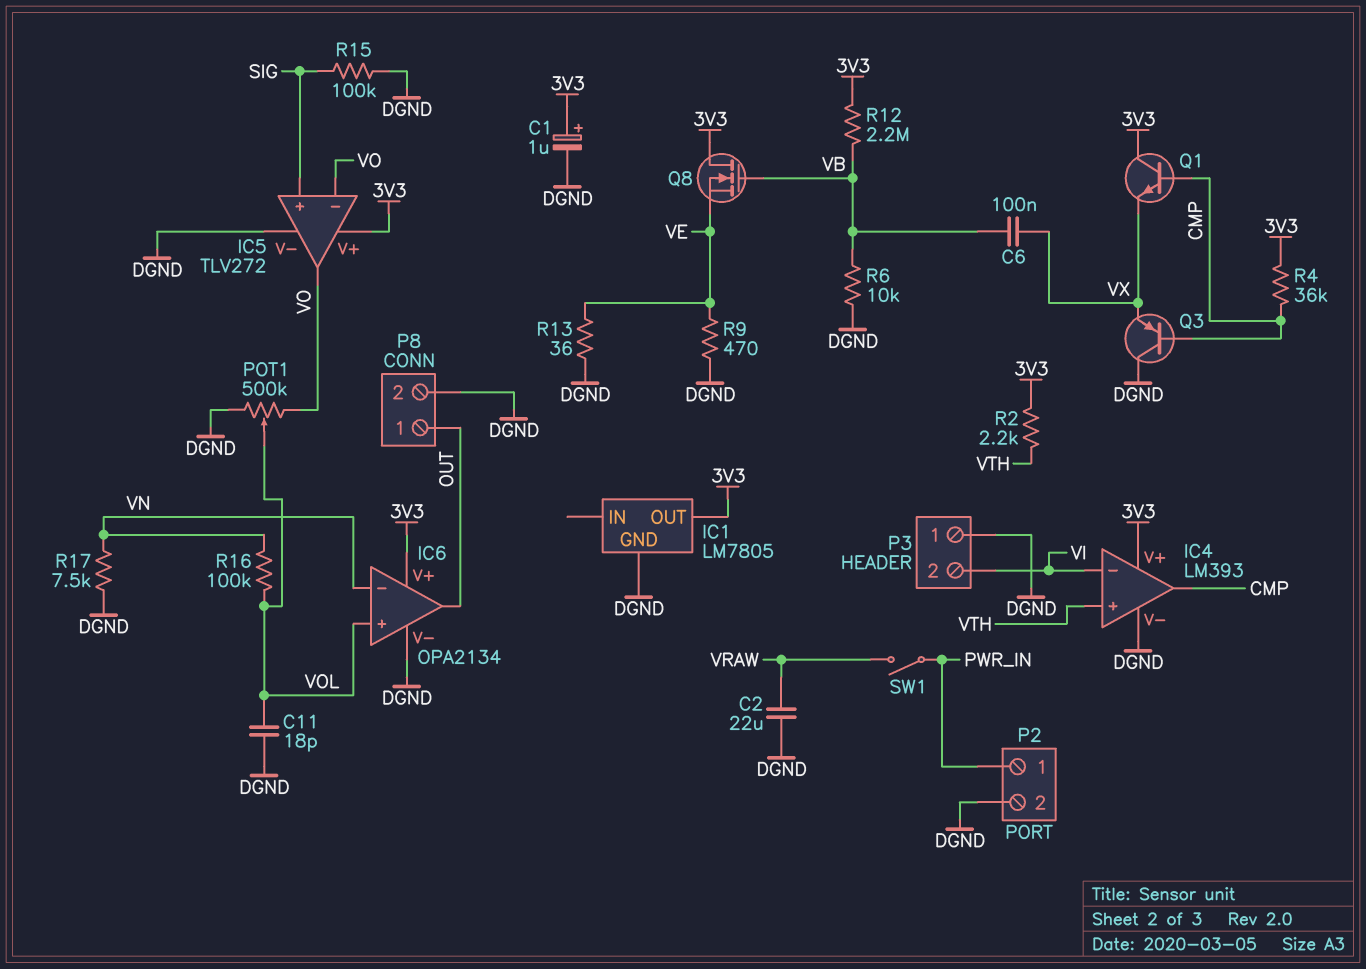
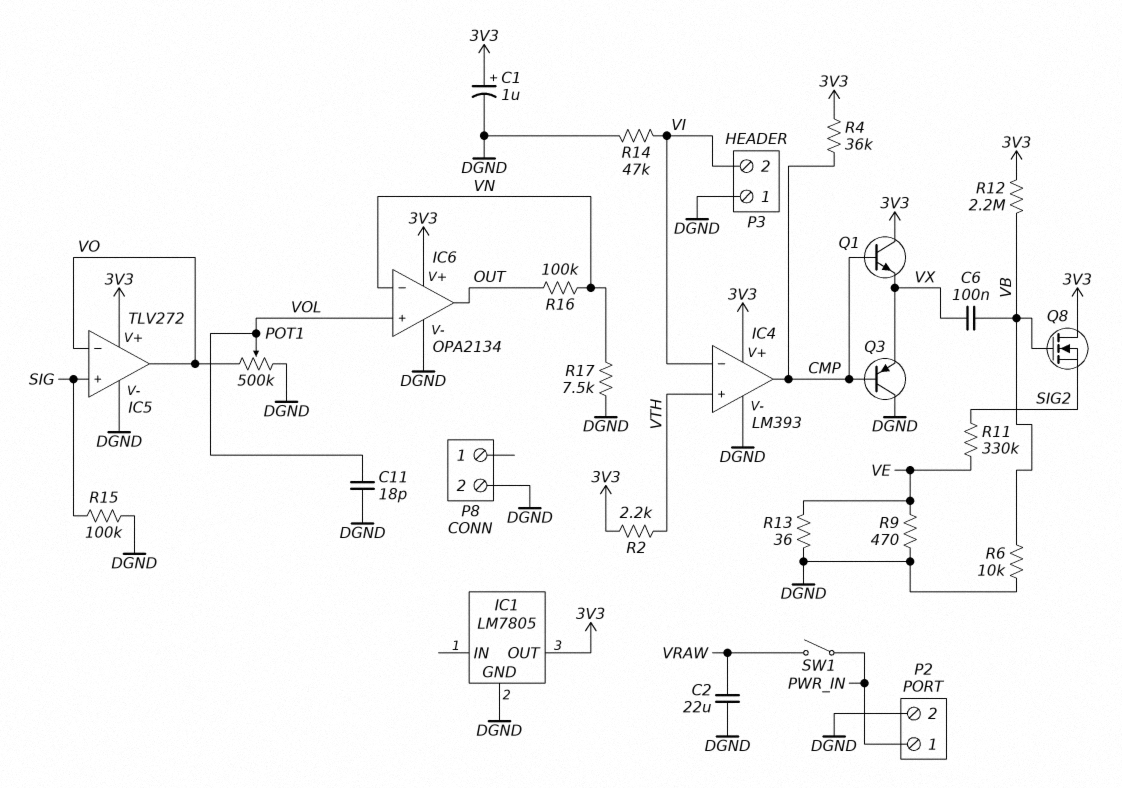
P8 pin 1: OUT -> none
Q8: NMOS (G VB, D 3V3, S VE) -> NMOS (G VB, D 3V3, S SIG2)
R11: none -> 330k (SIG2, VE)
R14: none -> 47k (DGND, VI)
R16: 100k (VN, VOL) -> 100k (OUT, VN)

